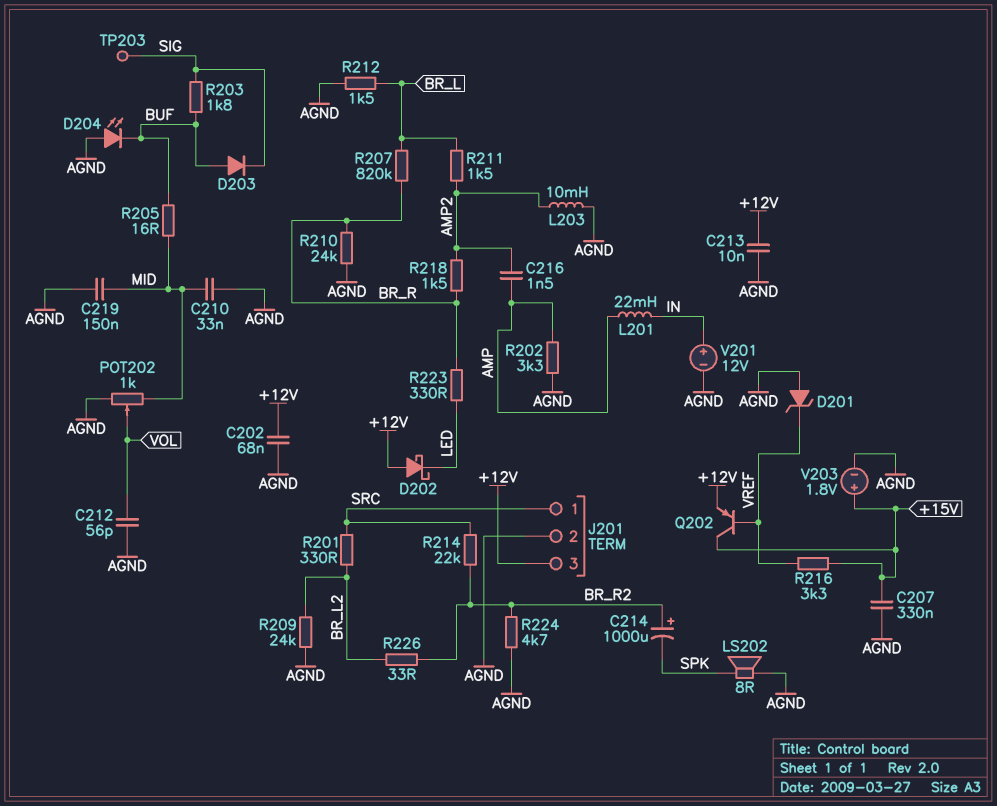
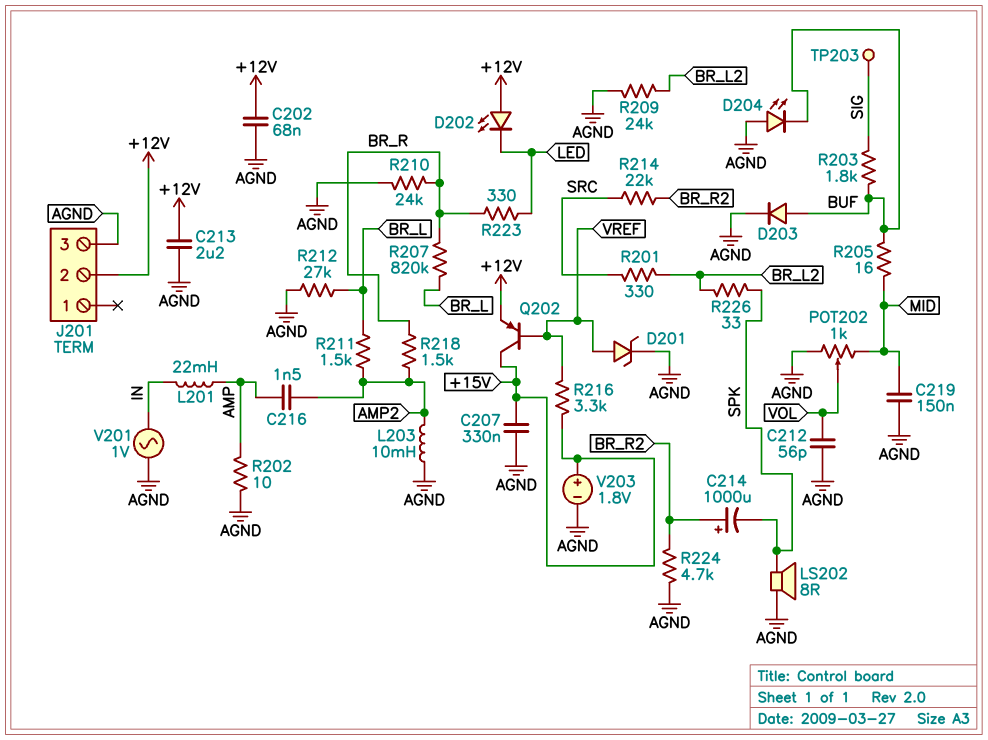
C210: 33nF (AGND, MID) -> none
C213: 10nF (+12V, AGND) -> 2.2uF (+12V, AGND)
D201: zener (A AGND, K VREF) -> zener (A VREF, K AGND)
D202: schottky (A +12V, K LED) -> LED (A +12V, K LED)
D203: diode (A BUF, K SIG) -> diode (A BUF, K AGND)
J201 pin 1: SRC -> none
J201 pin 2: AGND -> +12V
J201 pin 3: +12V -> AGND
R202: 3.3k (AGND, AMP) -> 10 (AGND, AMP)
R212: 1.5k (AGND, BR_L) -> 27k (AGND, BR_L)
R226: 33 (BR_L2, BR_R2) -> 33 (BR_L2, SPK)
V201: 12V (plus IN, minus AGND) -> AC 1V (AGND, IN)

